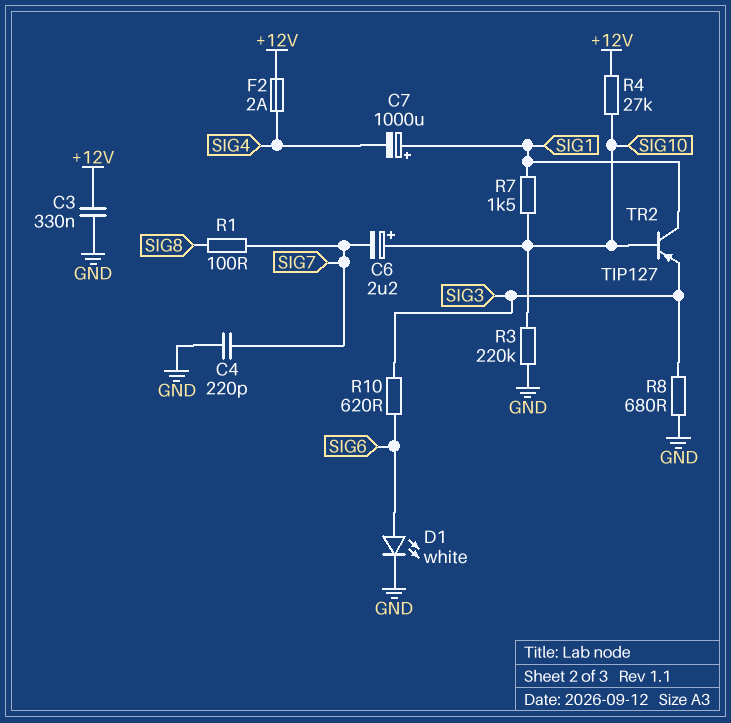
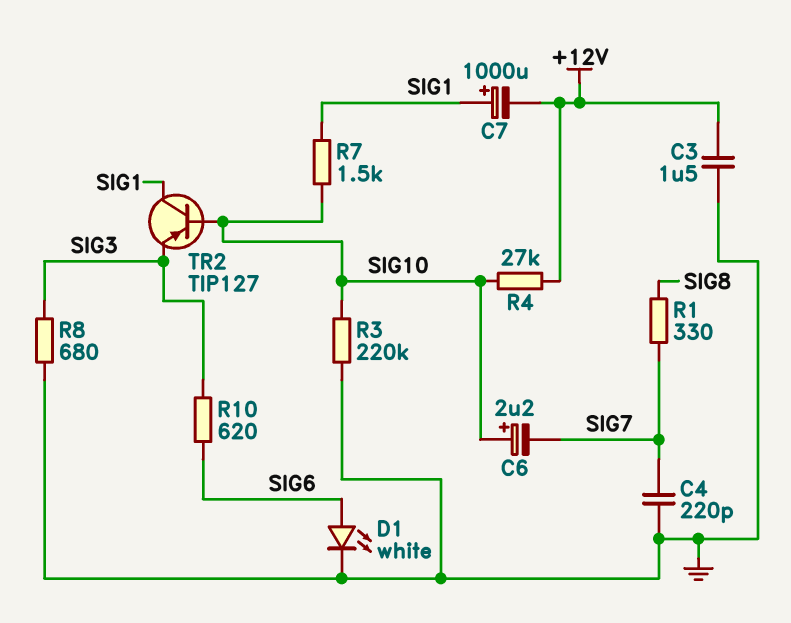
C3: 330nF (+12V, GND) -> 1.5uF (+12V, GND)
C7: 1000uF (plus SIG1, minus SIG4) -> 1000uF (plus SIG1, minus +12V)
F2: 2A (+12V, SIG4) -> none
R1: 100 (SIG7, SIG8) -> 330 (SIG7, SIG8)

